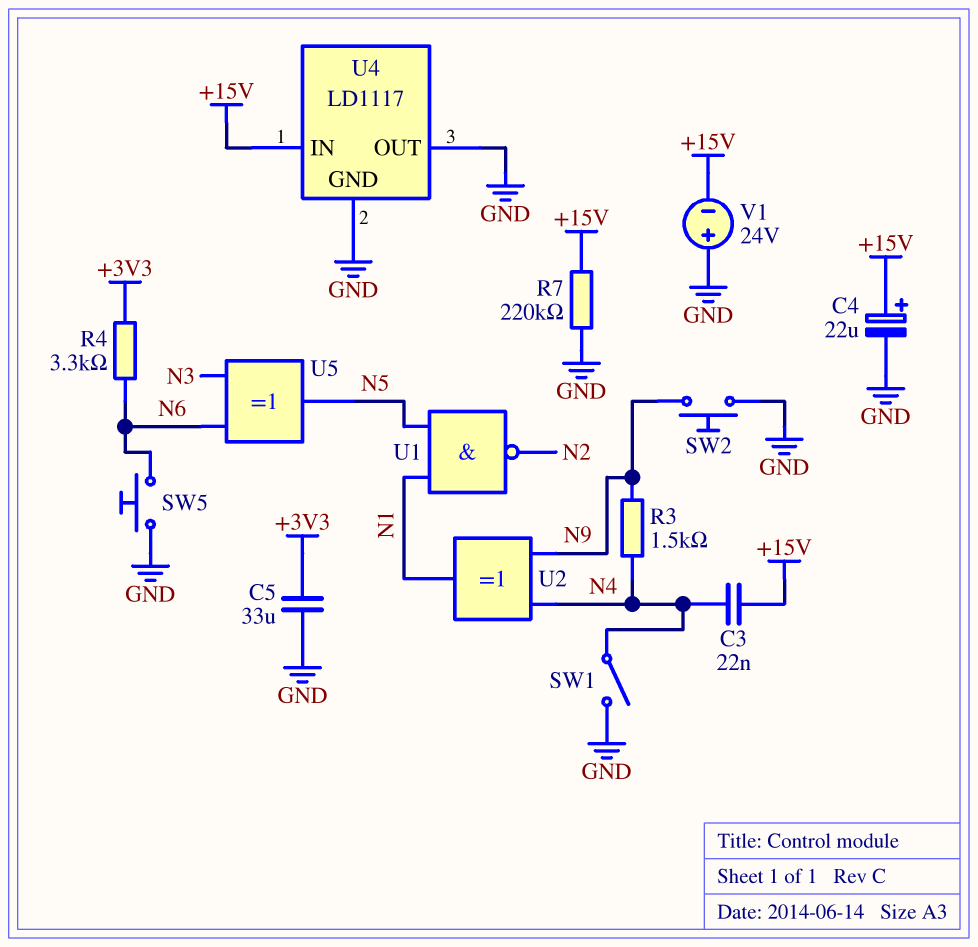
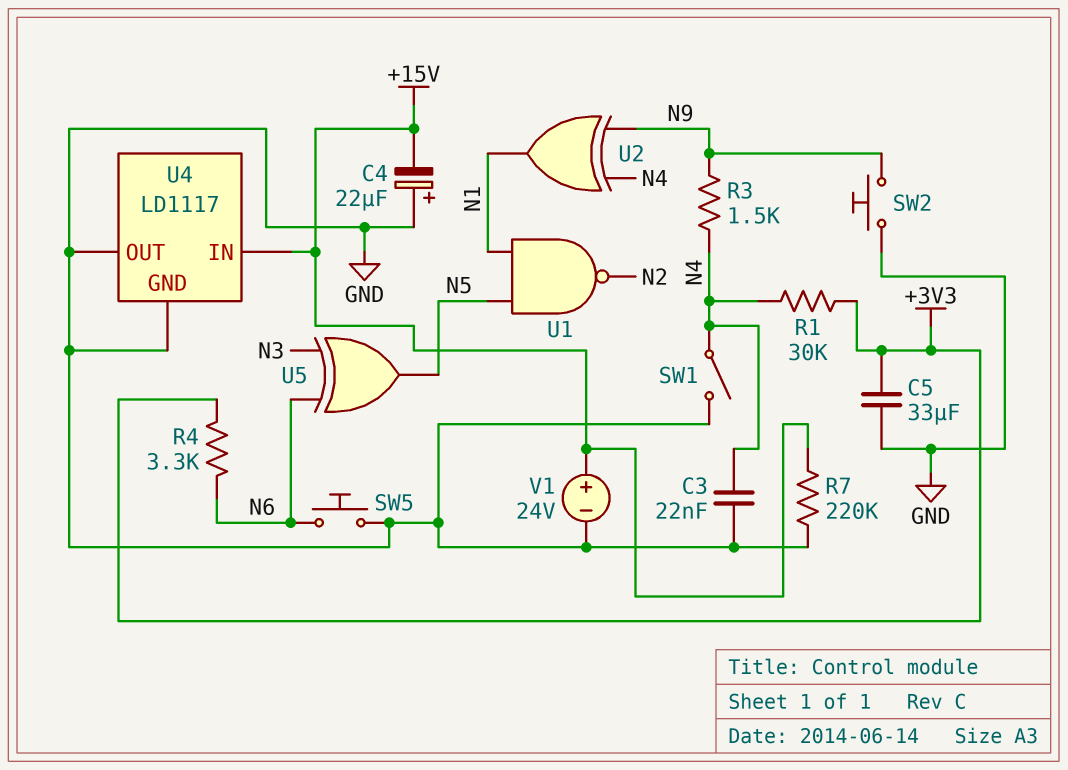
C3: 22nF (+15V, N4) -> 22nF (GND, N4)
C4: 22uF (plus +15V, minus GND) -> 22uF (plus GND, minus +15V)
R1: none -> 30k (+3V3, N4)
V1: 24V (plus GND, minus +15V) -> 24V (plus +15V, minus GND)

